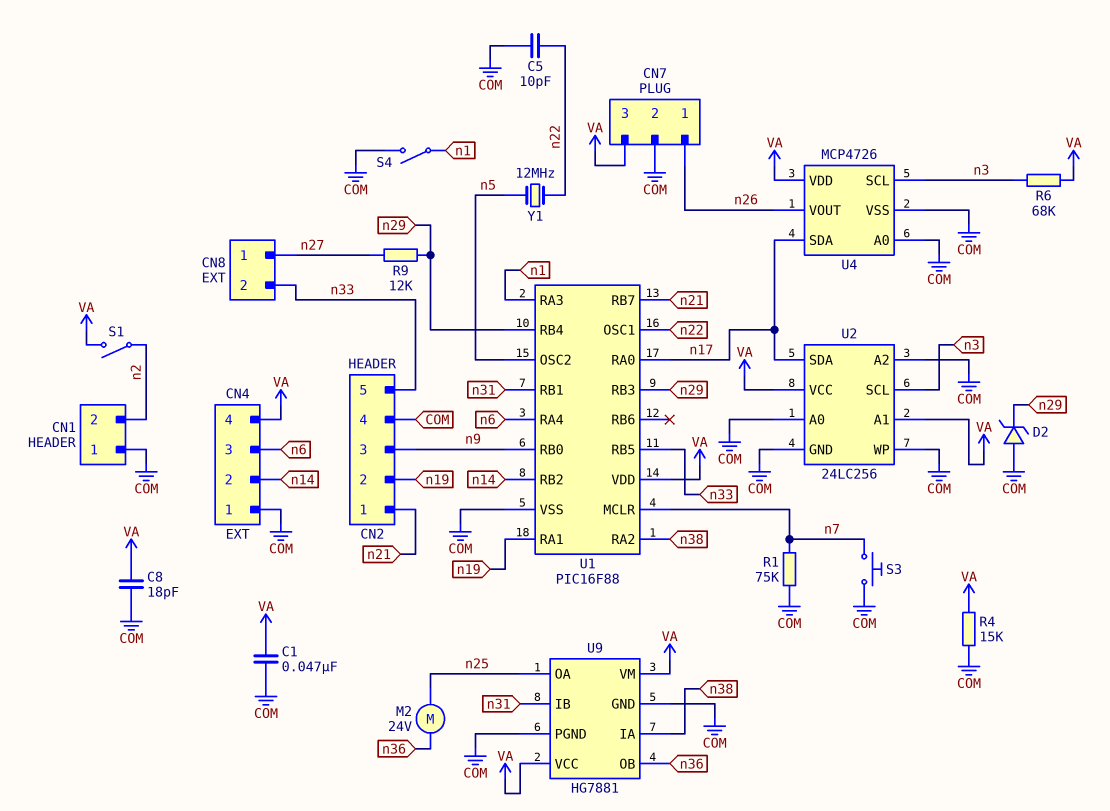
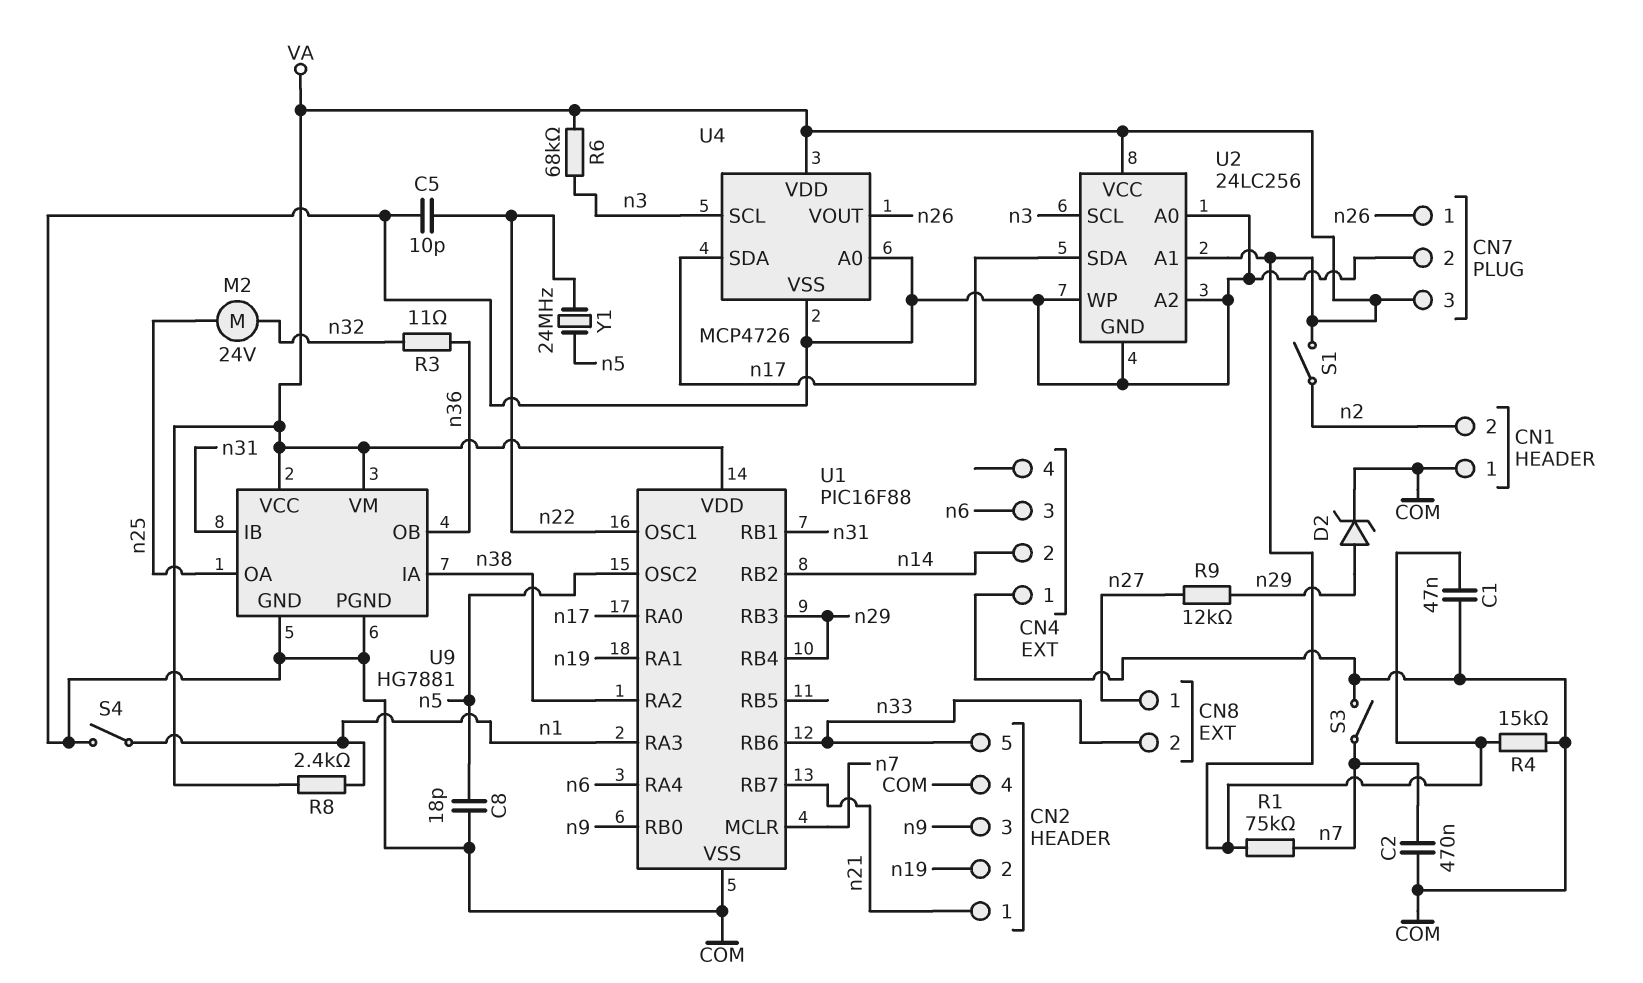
C2: none -> 470nF (COM, n7)
C8: 18pF (COM, VA) -> 18pF (COM, n5)
CN4 pin 4: VA -> none
D2: zener (A COM, K n29) -> zener (A n29, K COM)
M2: motor 24V (n25, n36) -> motor 24V (n25, n32)
R1: 75k (COM, n7) -> 75k (VA, n7)
R3: none -> 11 (n32, n36)
R8: none -> 2.4k (VA, n1)
S3: button (COM, n7) -> switch (COM, n7)
U1 pin RB5: n33 -> none
U1 pin RB6: none -> n33
Y1: 12MHz (n5, n22) -> 24MHz (n5, n22)

